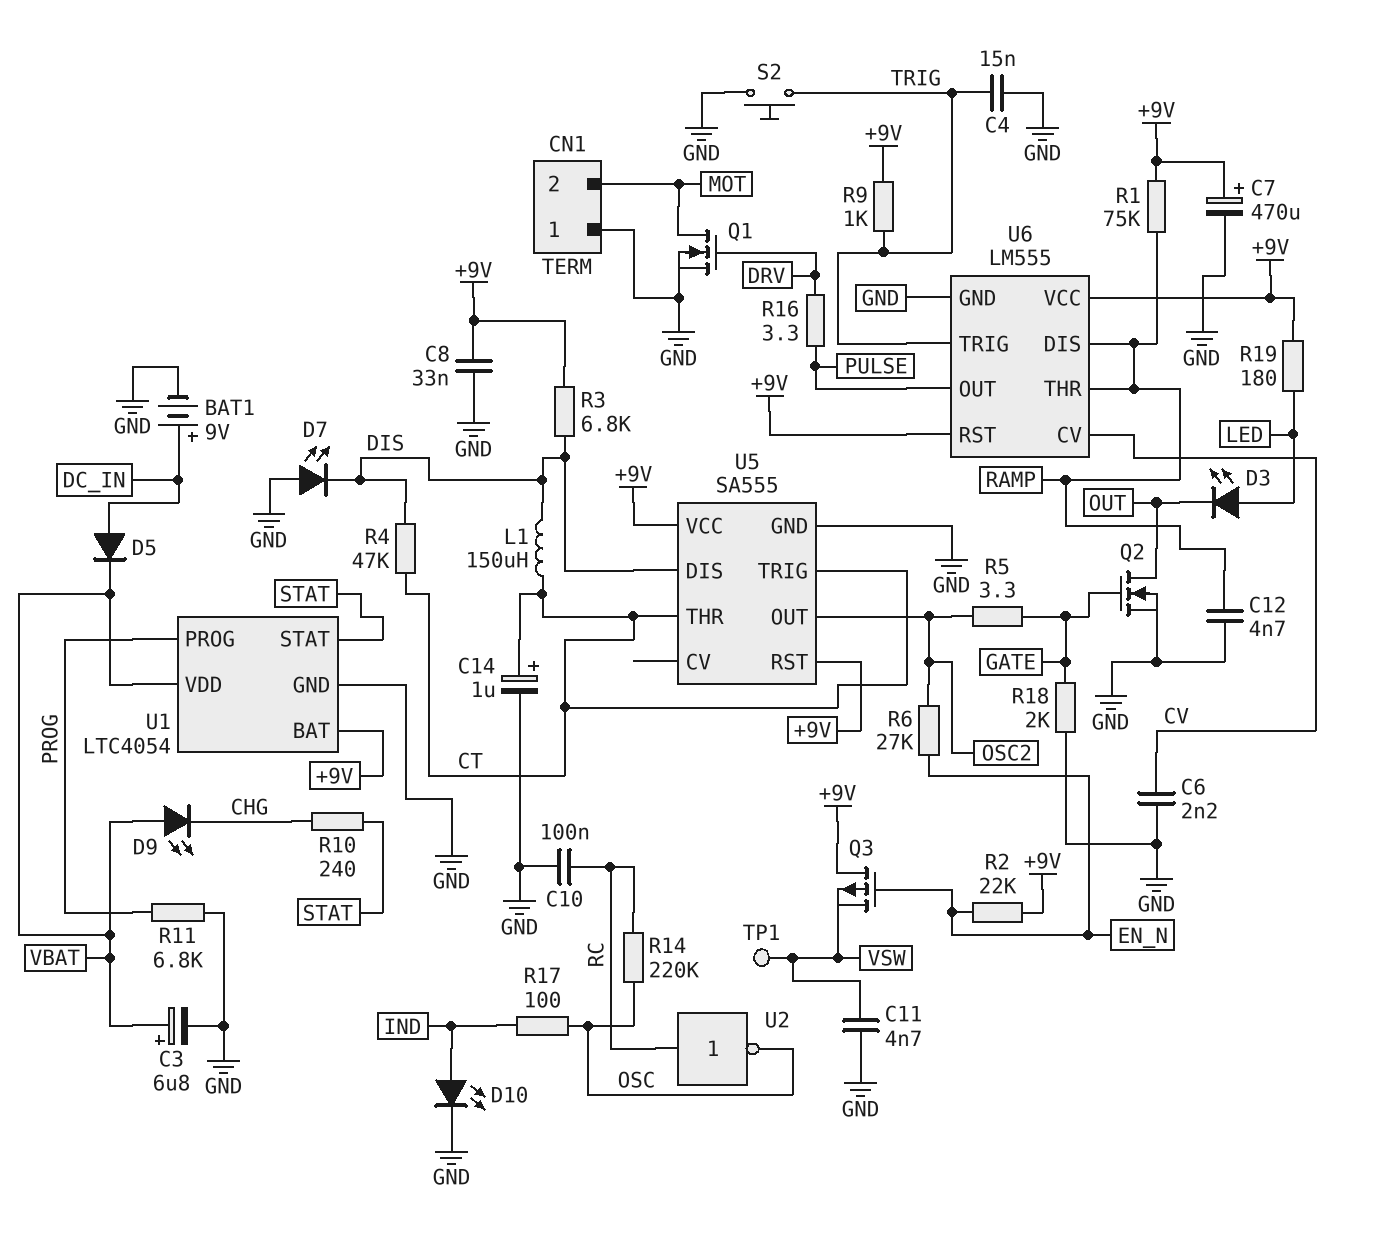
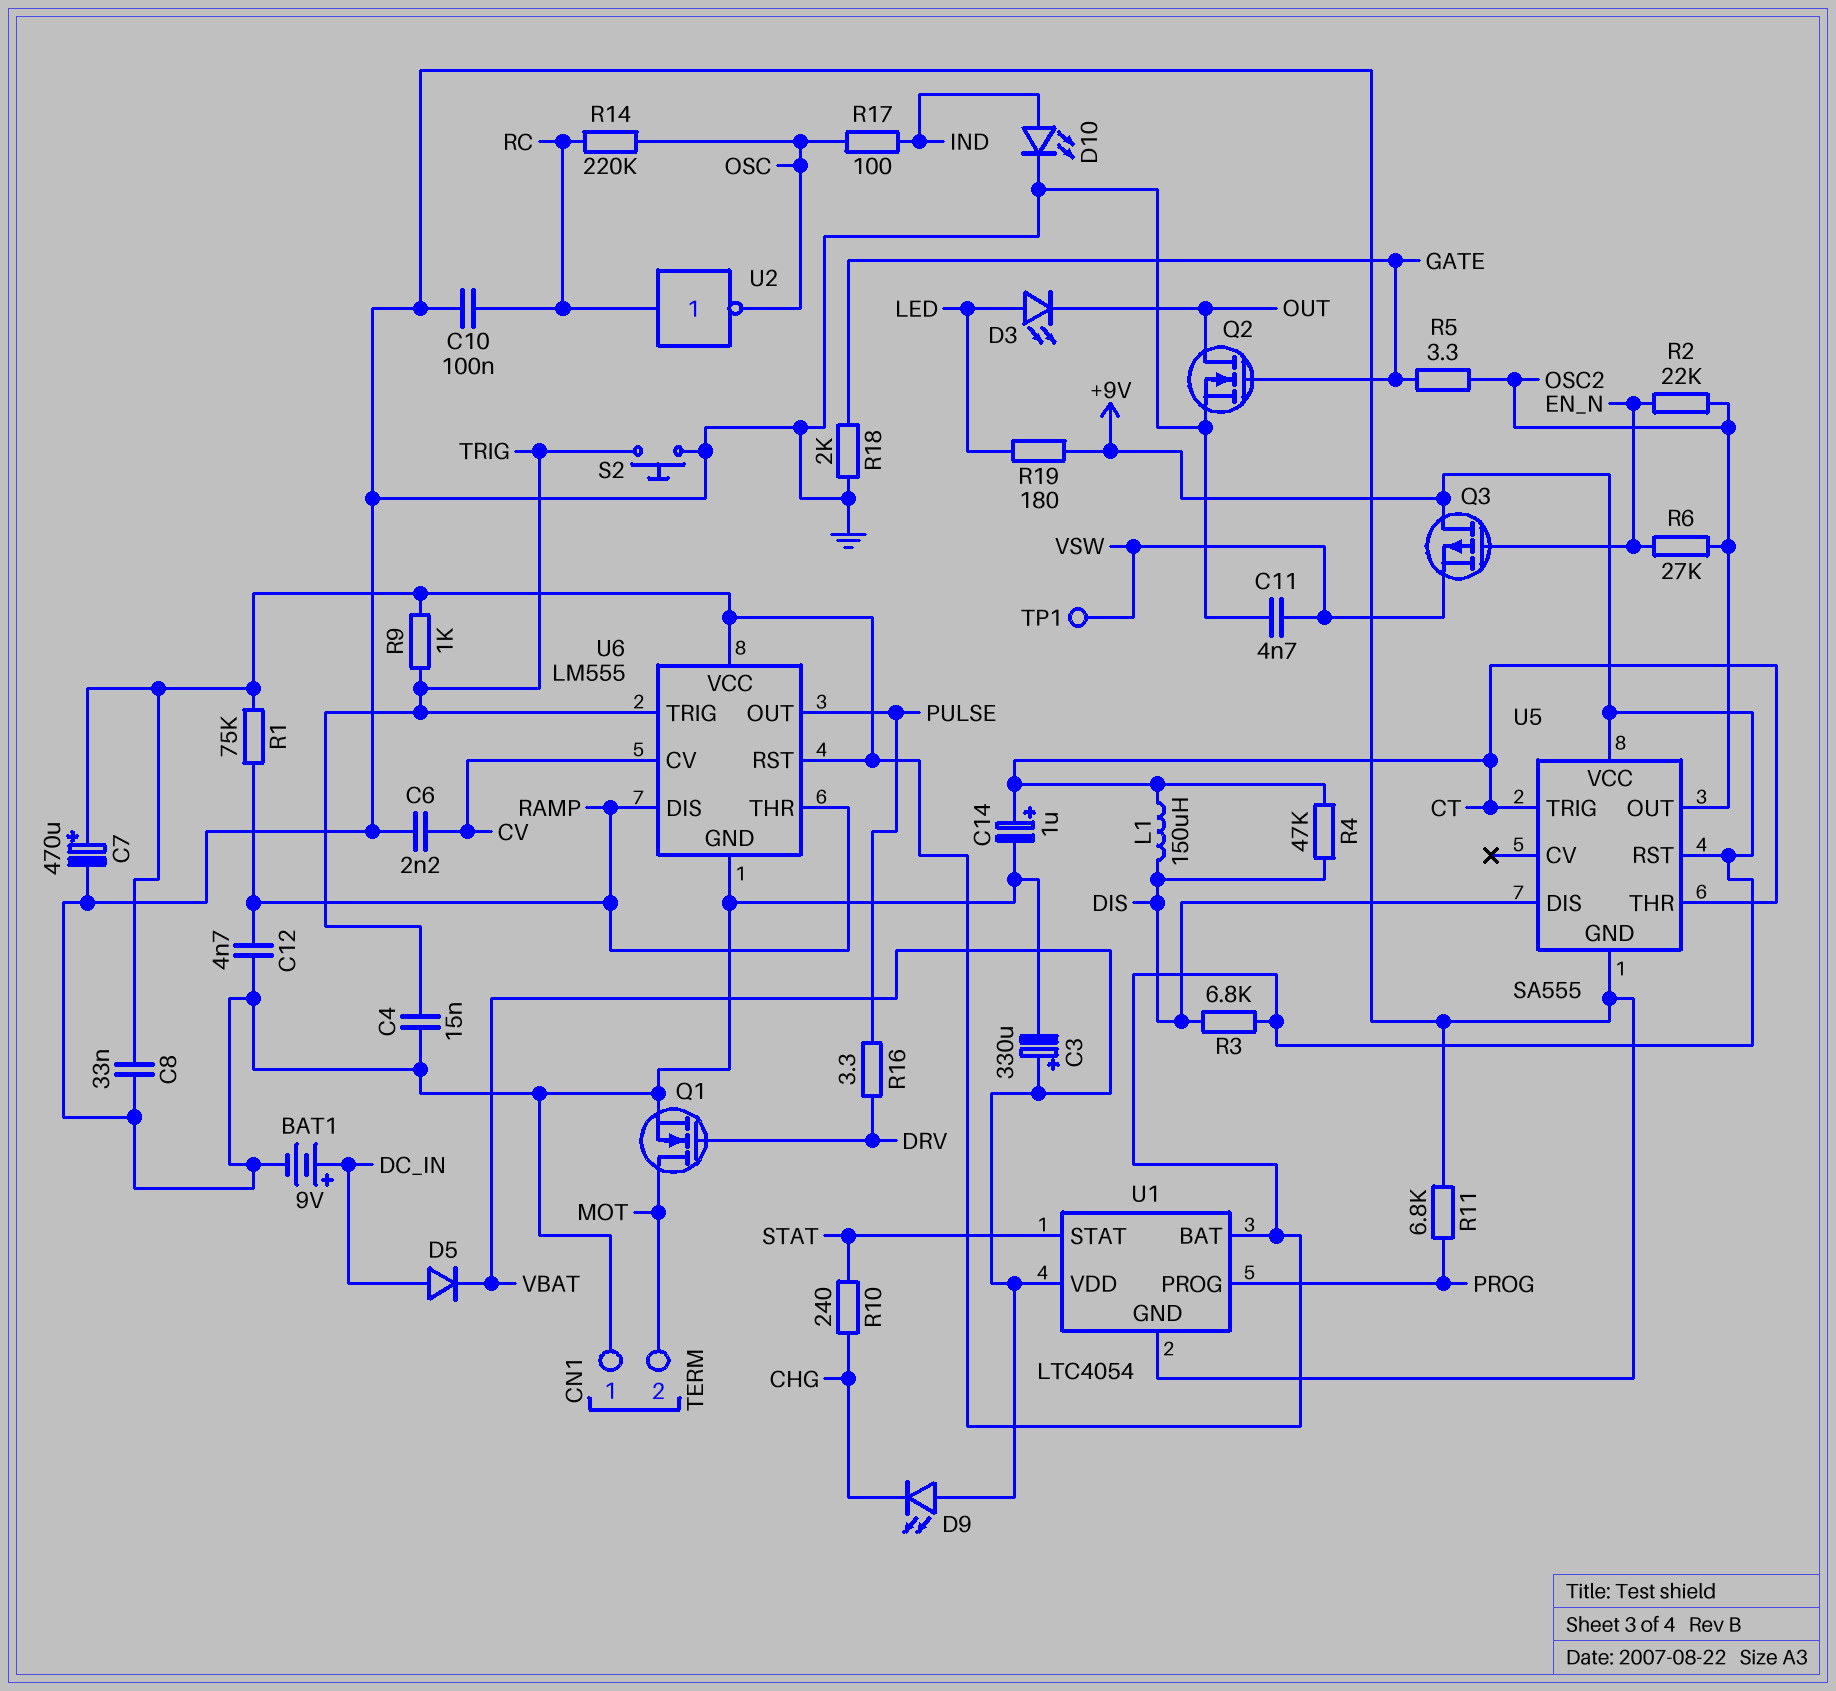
C3: 6.8uF (plus VBAT, minus GND) -> 330uF (plus VBAT, minus GND)
D7: LED (A GND, K DIS) -> none
R2: 22k (+9V, EN_N) -> 22k (EN_N, OSC2)

